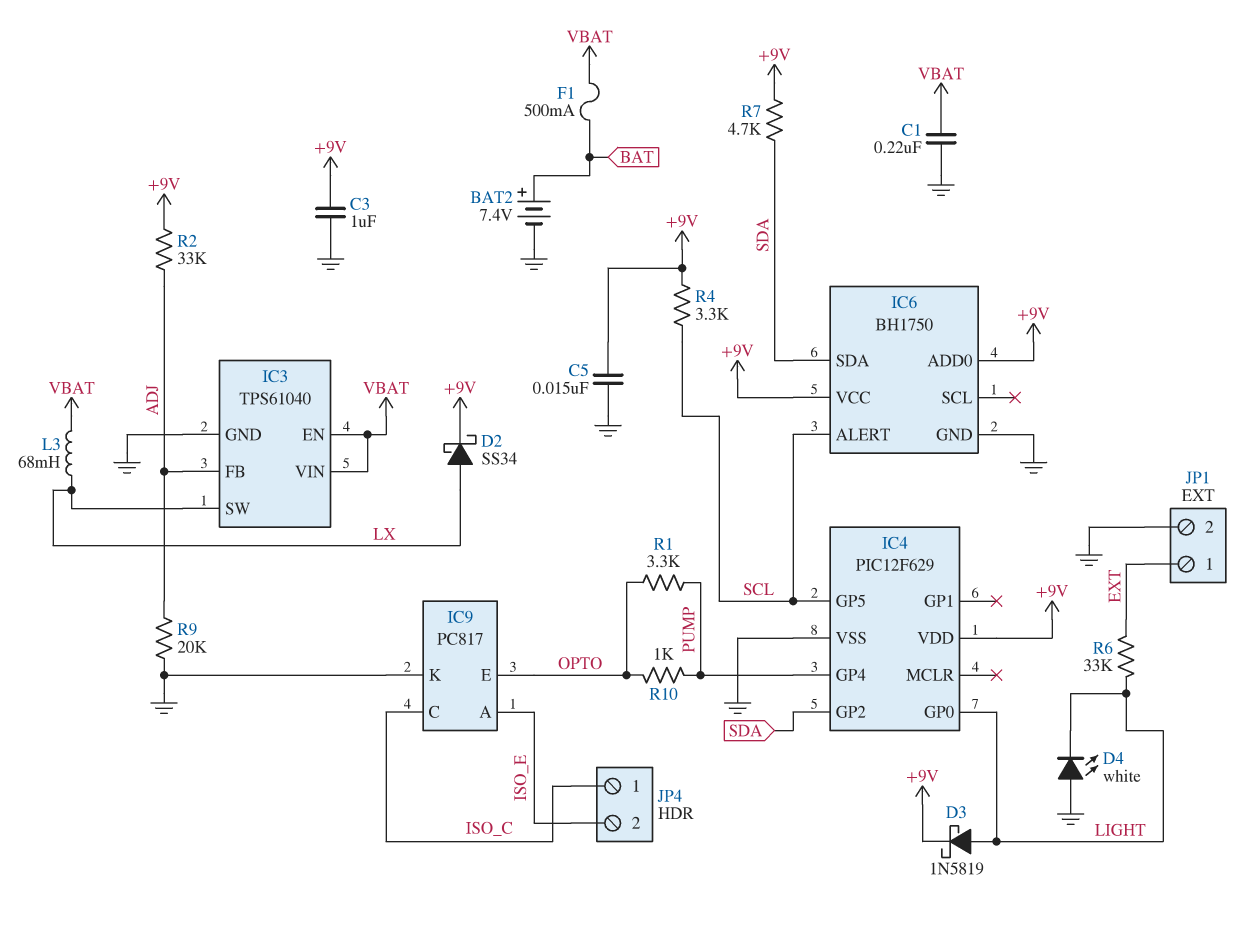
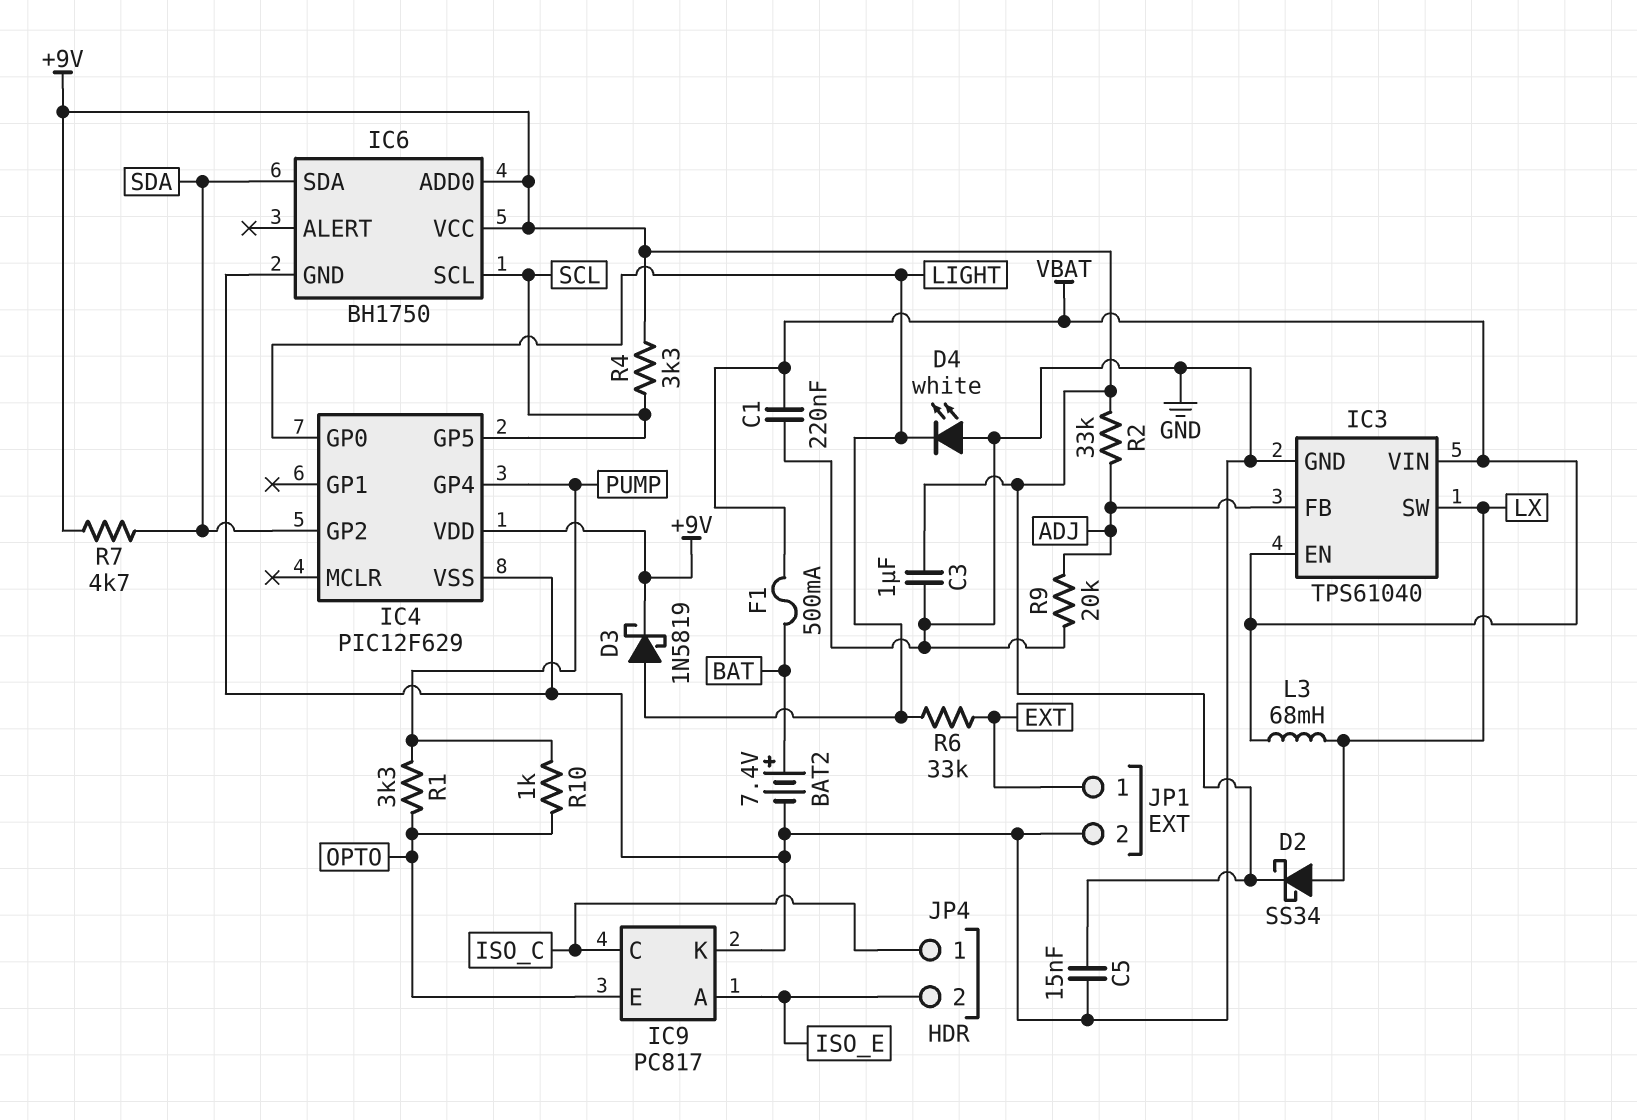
IC6 pin ALERT: SCL -> none
IC6 pin SCL: none -> SCL

